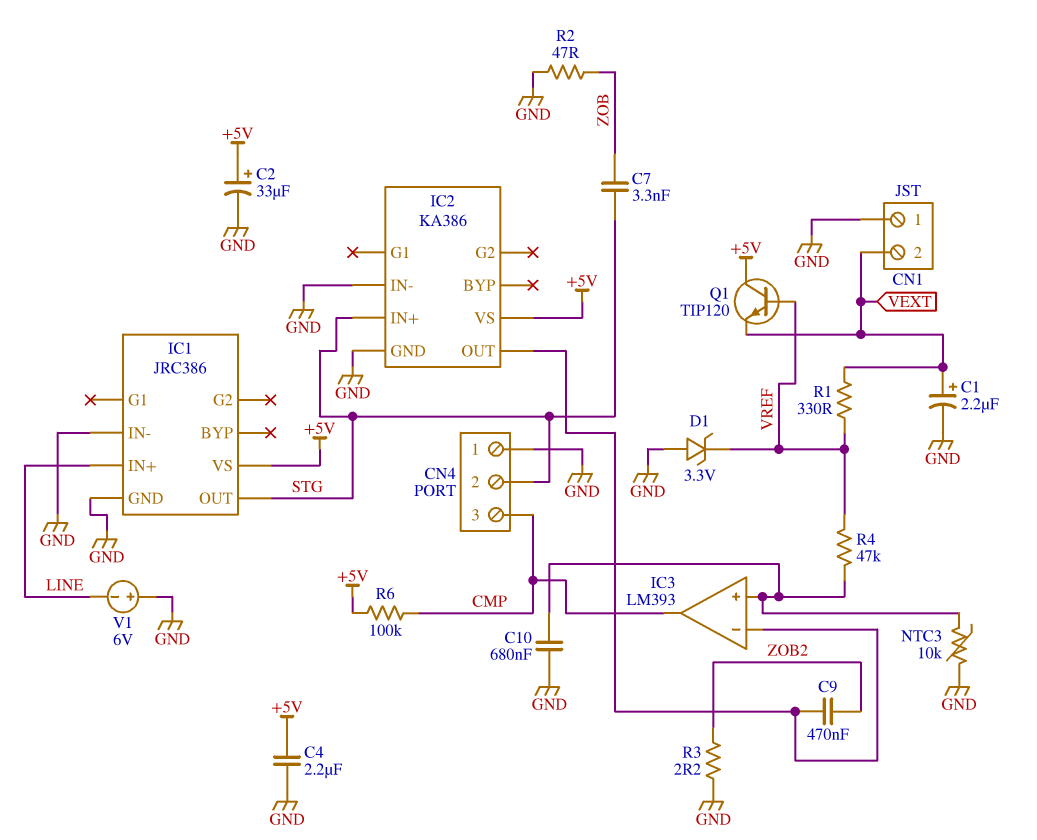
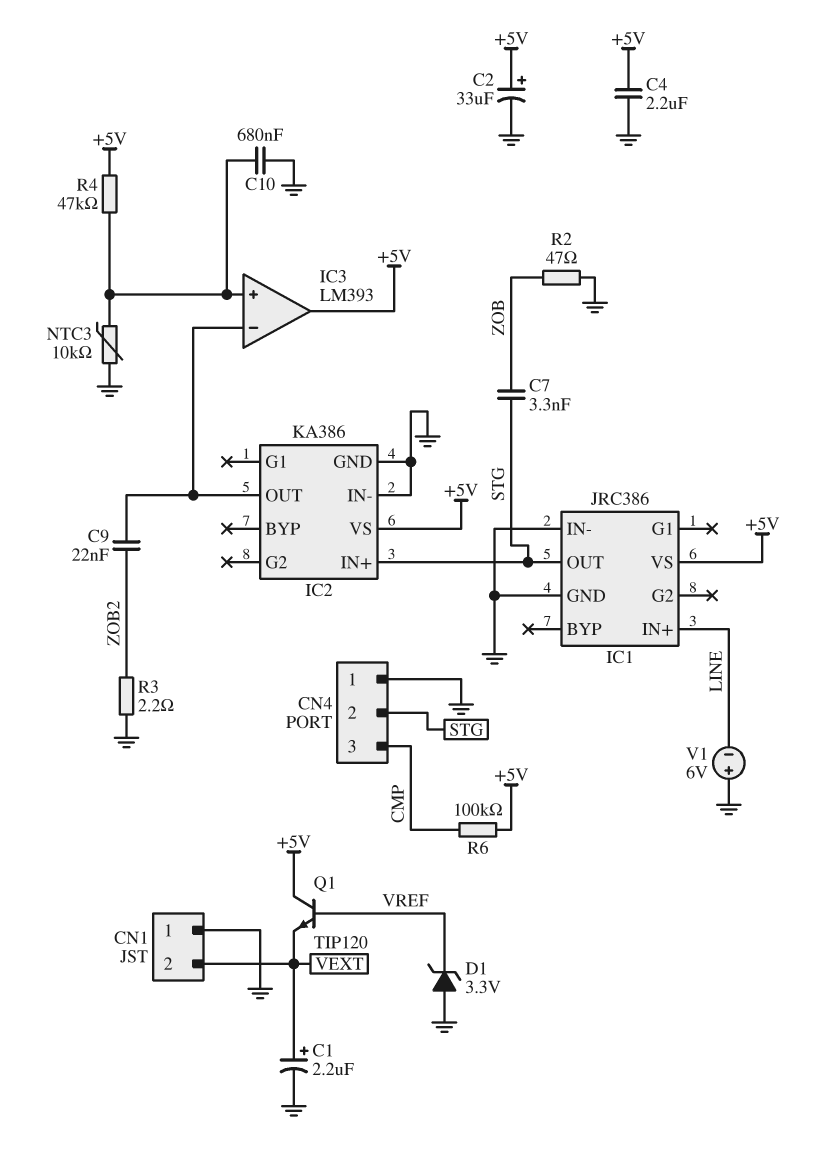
C9: 470nF (IC2/OUT, ZOB2) -> 22nF (IC2/OUT, ZOB2)
IC3 pin out: CMP -> +5V
R1: 330 (VEXT, VREF) -> none
R4: 47k (IC3/in+, VREF) -> 47k (+5V, IC3/in+)

